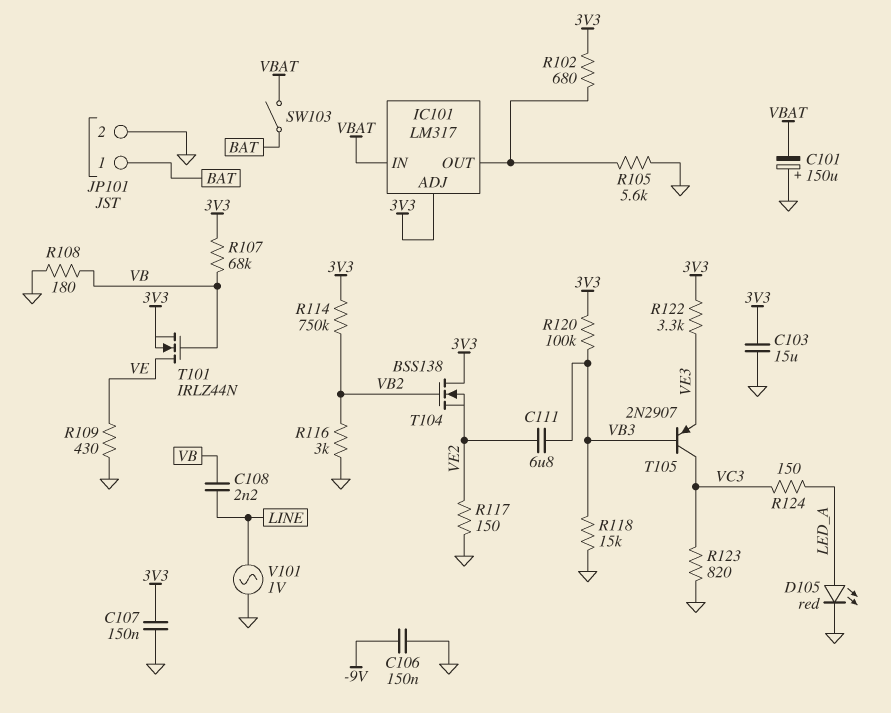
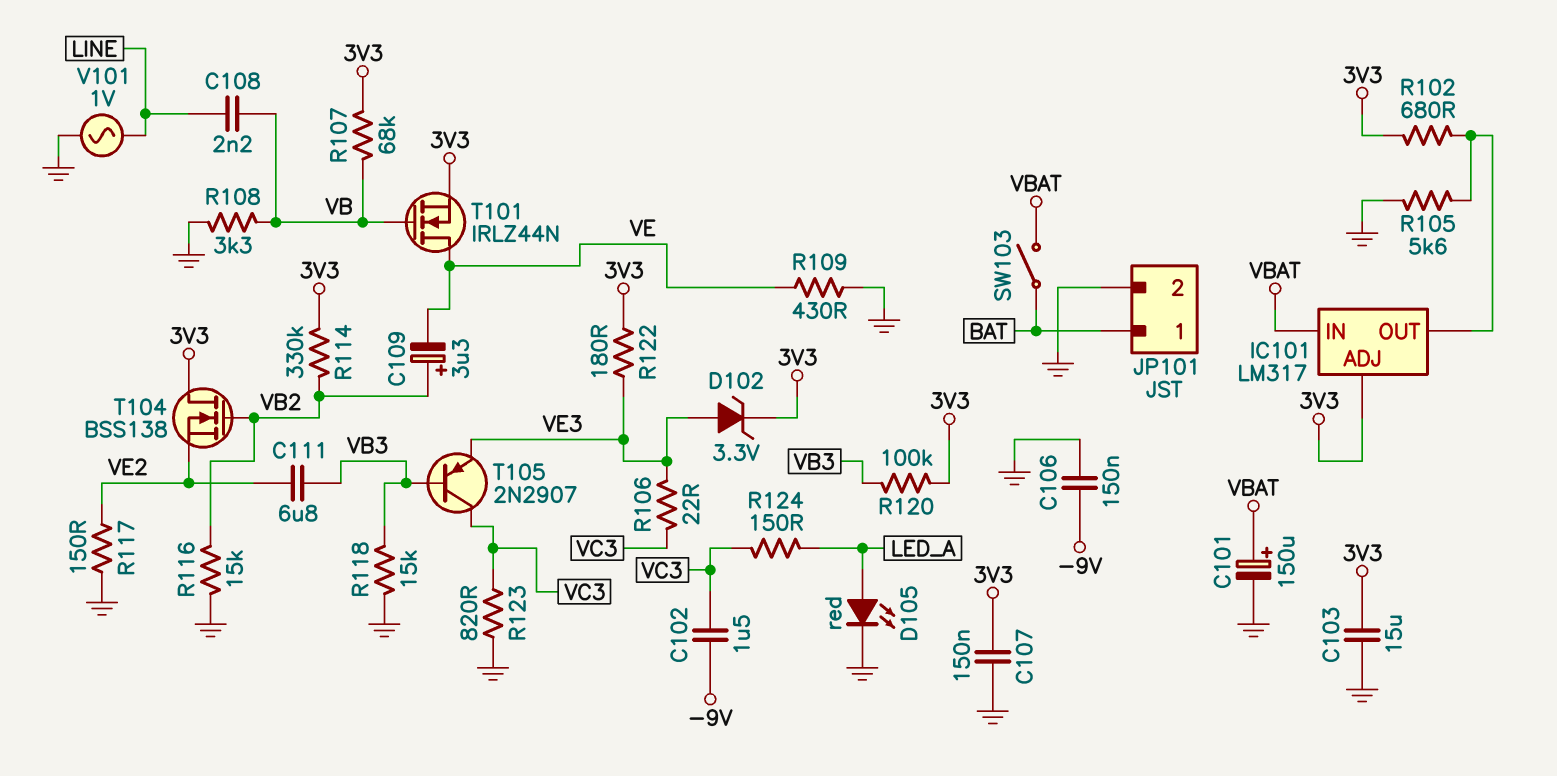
C101: 150uF (plus GND, minus VBAT) -> 150uF (plus VBAT, minus GND)
C102: none -> 1.5uF (-9V, VC3)
C109: none -> 3.3uF (plus VB2, minus VE)
D102: none -> zener 3.3V (A VE3, K 3V3)
R106: none -> 22 (VC3, VE3)
R108: 180 (GND, VB) -> 3.3k (GND, VB)
R114: 750k (3V3, VB2) -> 330k (3V3, VB2)
R116: 3k (GND, VB2) -> 15k (GND, VB2)
R122: 3.3k (3V3, VE3) -> 180 (3V3, VE3)

